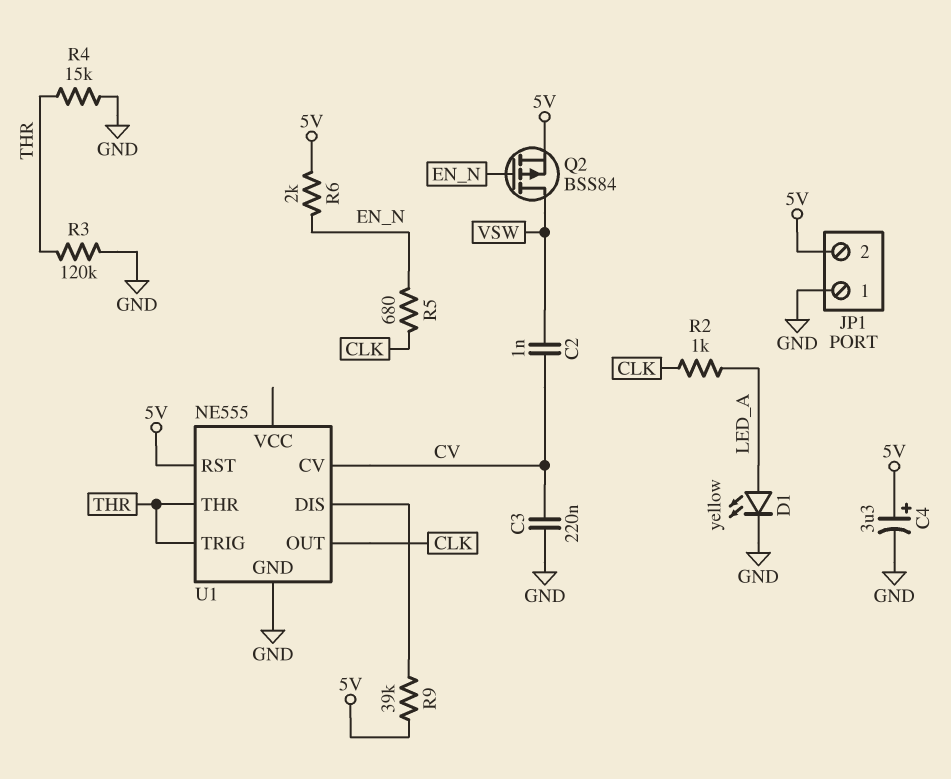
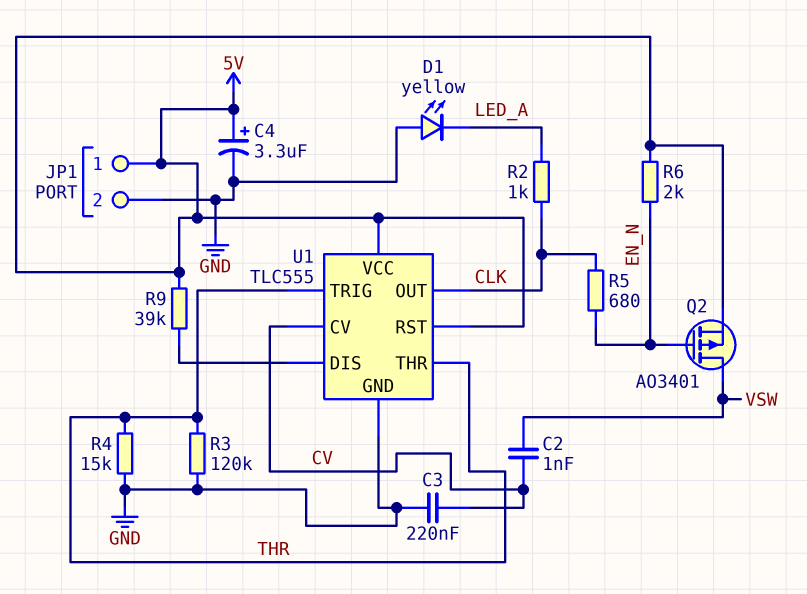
D1: LED yellow (A LED_A, K GND) -> LED yellow (A GND, K LED_A)
JP1 pin 1: GND -> 5V
JP1 pin 2: 5V -> GND
Q2: PMOS BSS84 (G EN_N, D VSW, S 5V) -> PMOS AO3401 (G EN_N, D VSW, S 5V)
U1: NE555 -> TLC555
U1 pin VCC: none -> 5V

